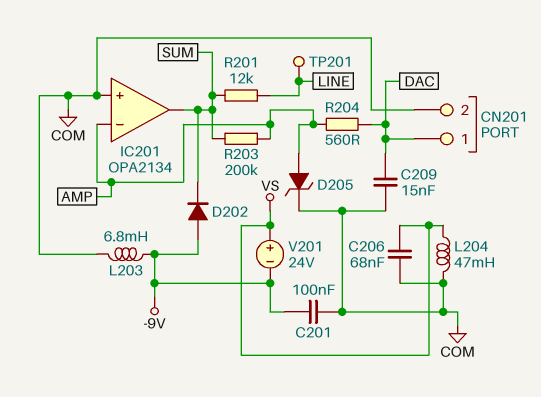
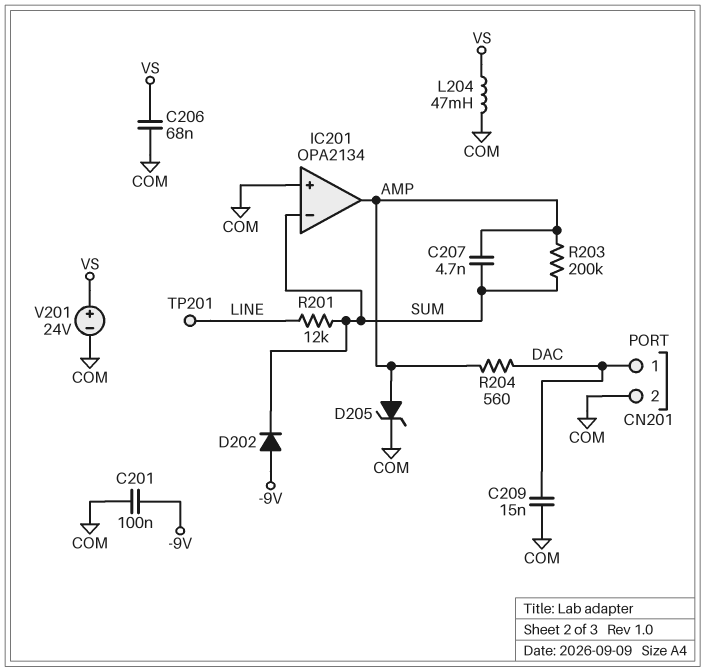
C207: none -> 4.7nF (AMP, SUM)
IC201 pin in-: AMP -> SUM
IC201 pin out: SUM -> AMP
L203: 6.8mH (-9V, COM) -> none
V201: 24V (plus VS, minus -9V) -> 24V (plus VS, minus COM)

